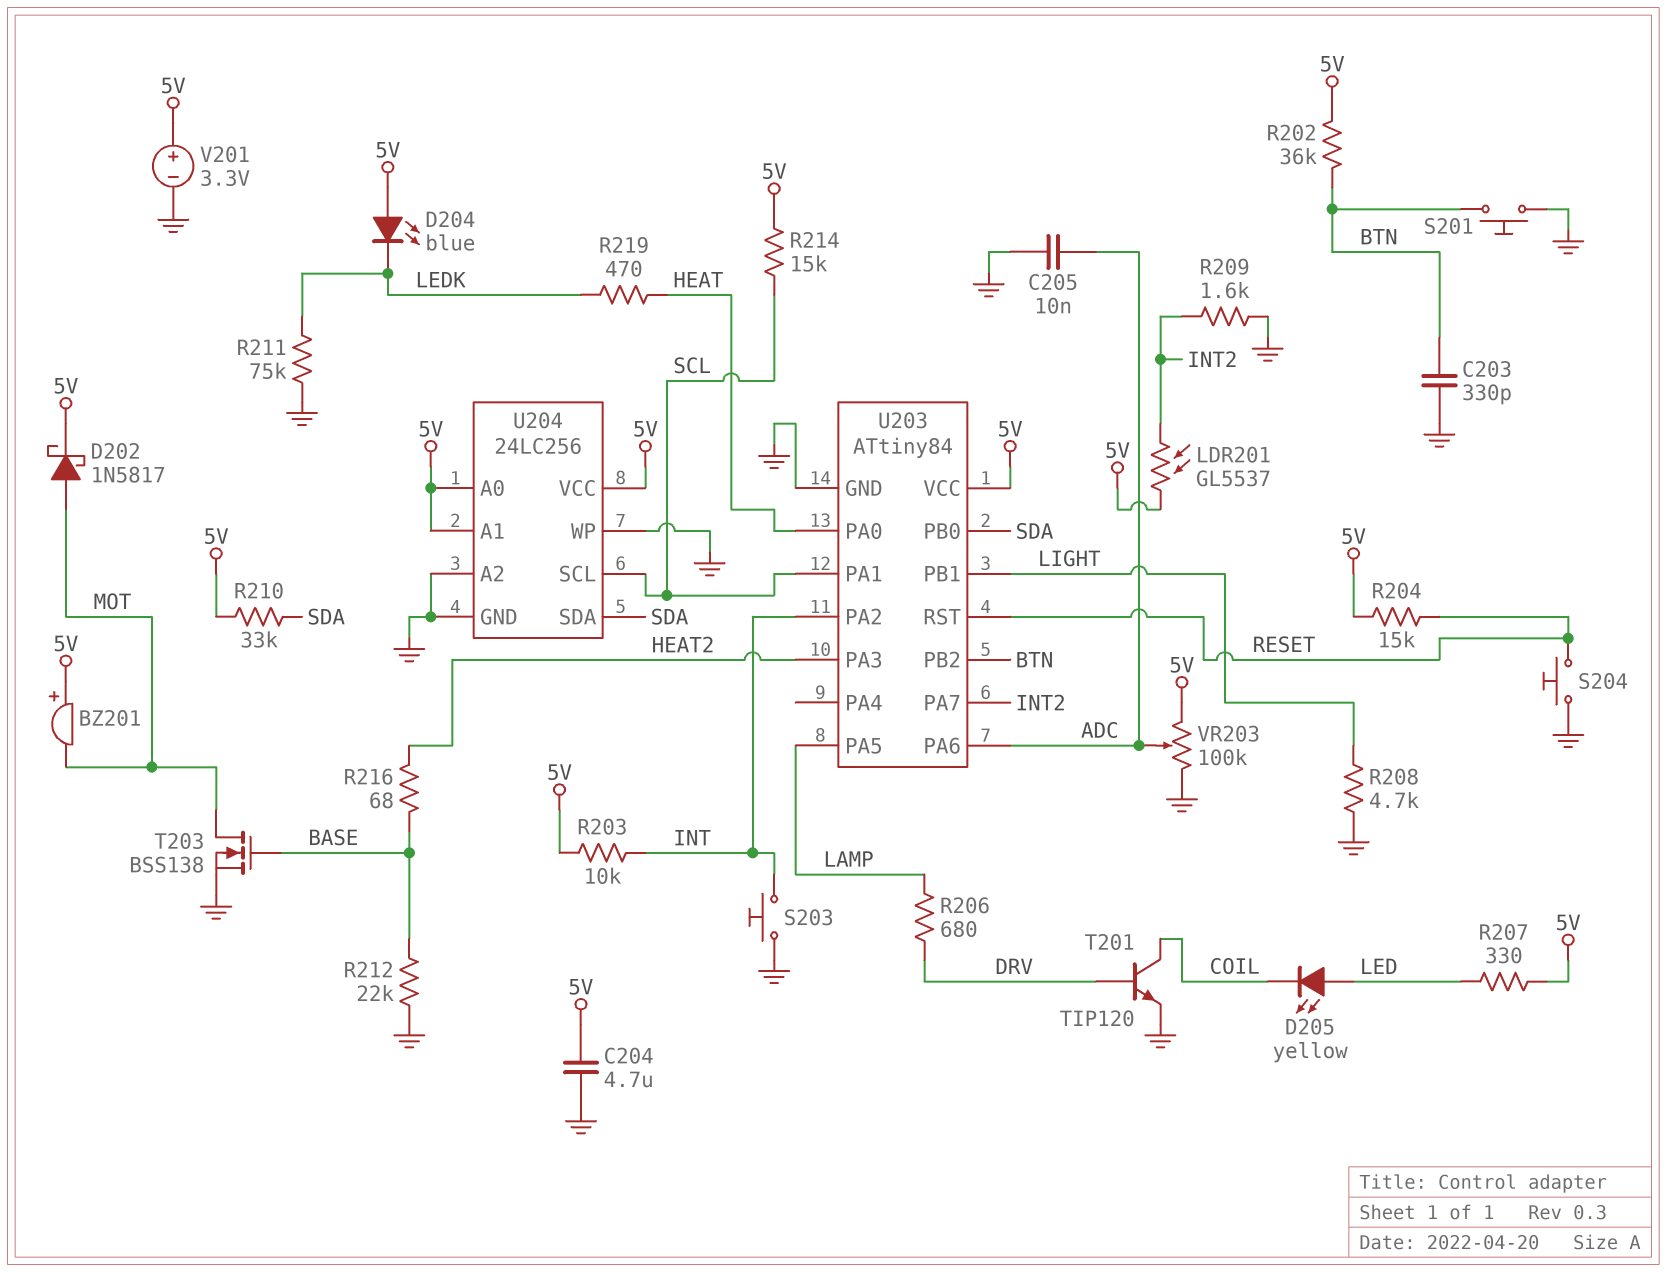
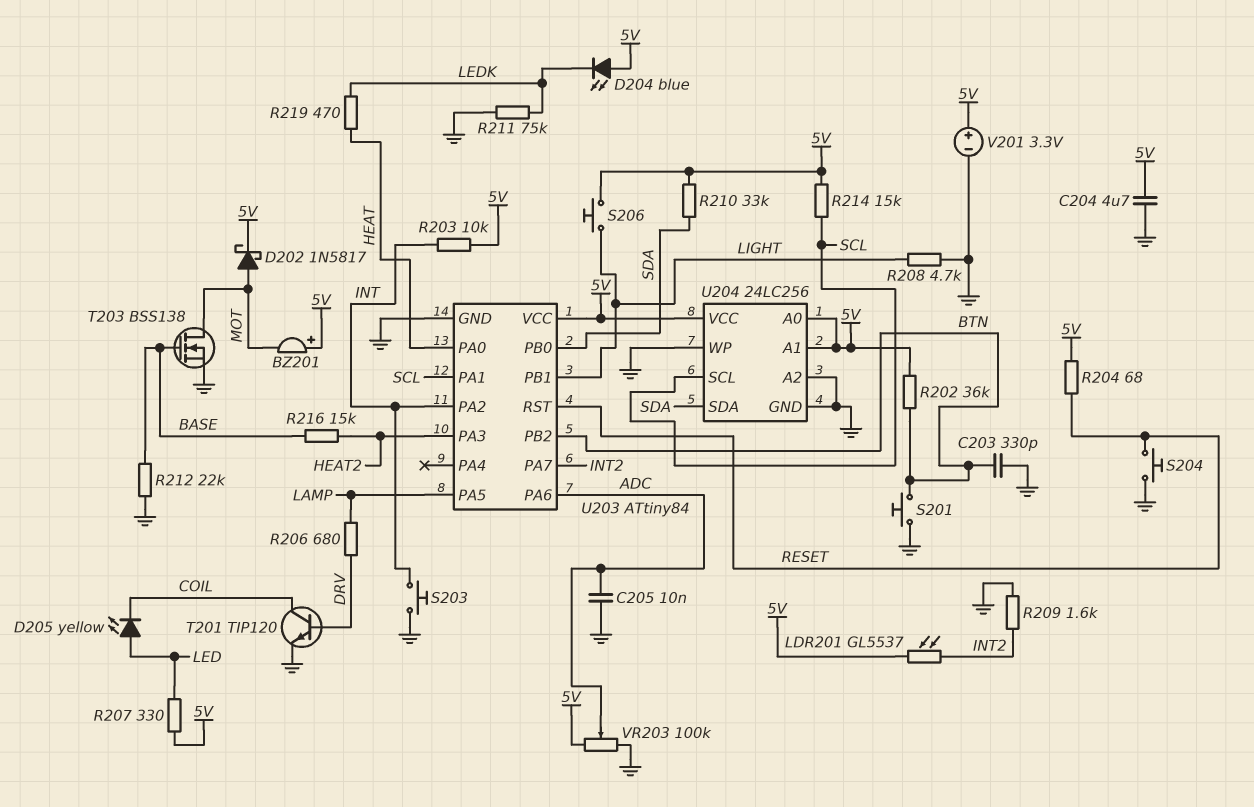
R204: 15k (5V, RESET) -> 68 (5V, RESET)
R216: 68 (BASE, HEAT2) -> 15k (BASE, HEAT2)
S206: none -> button (5V, LIGHT)

